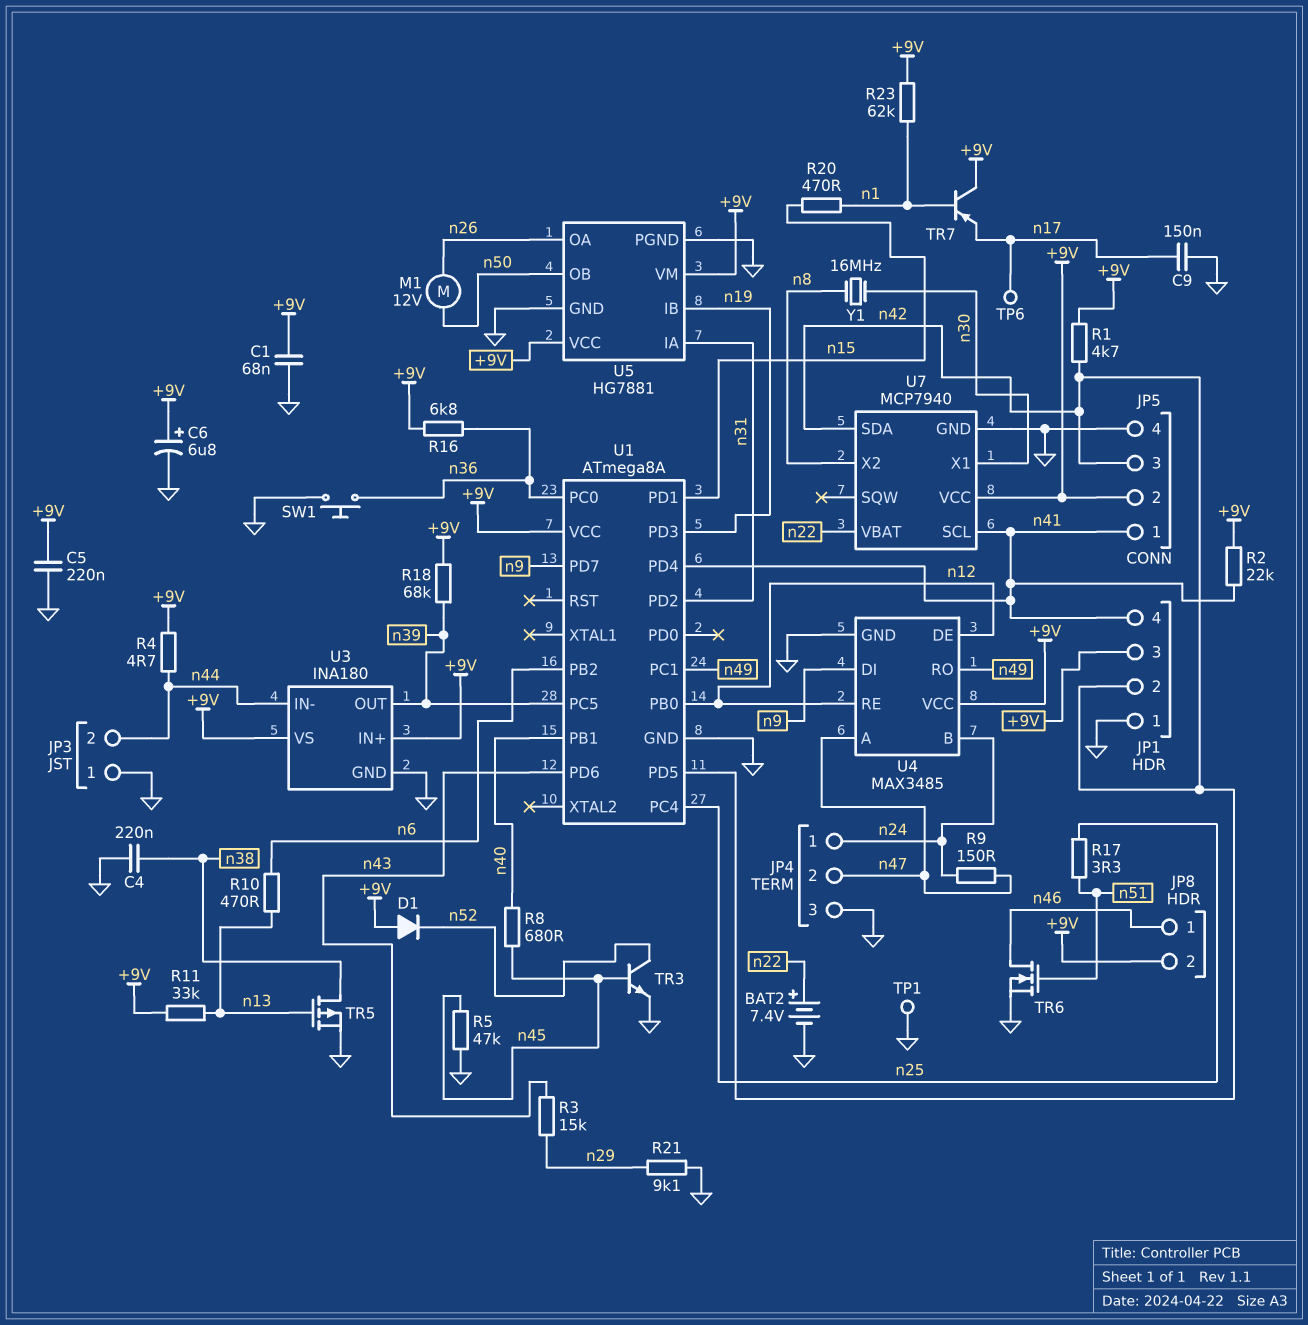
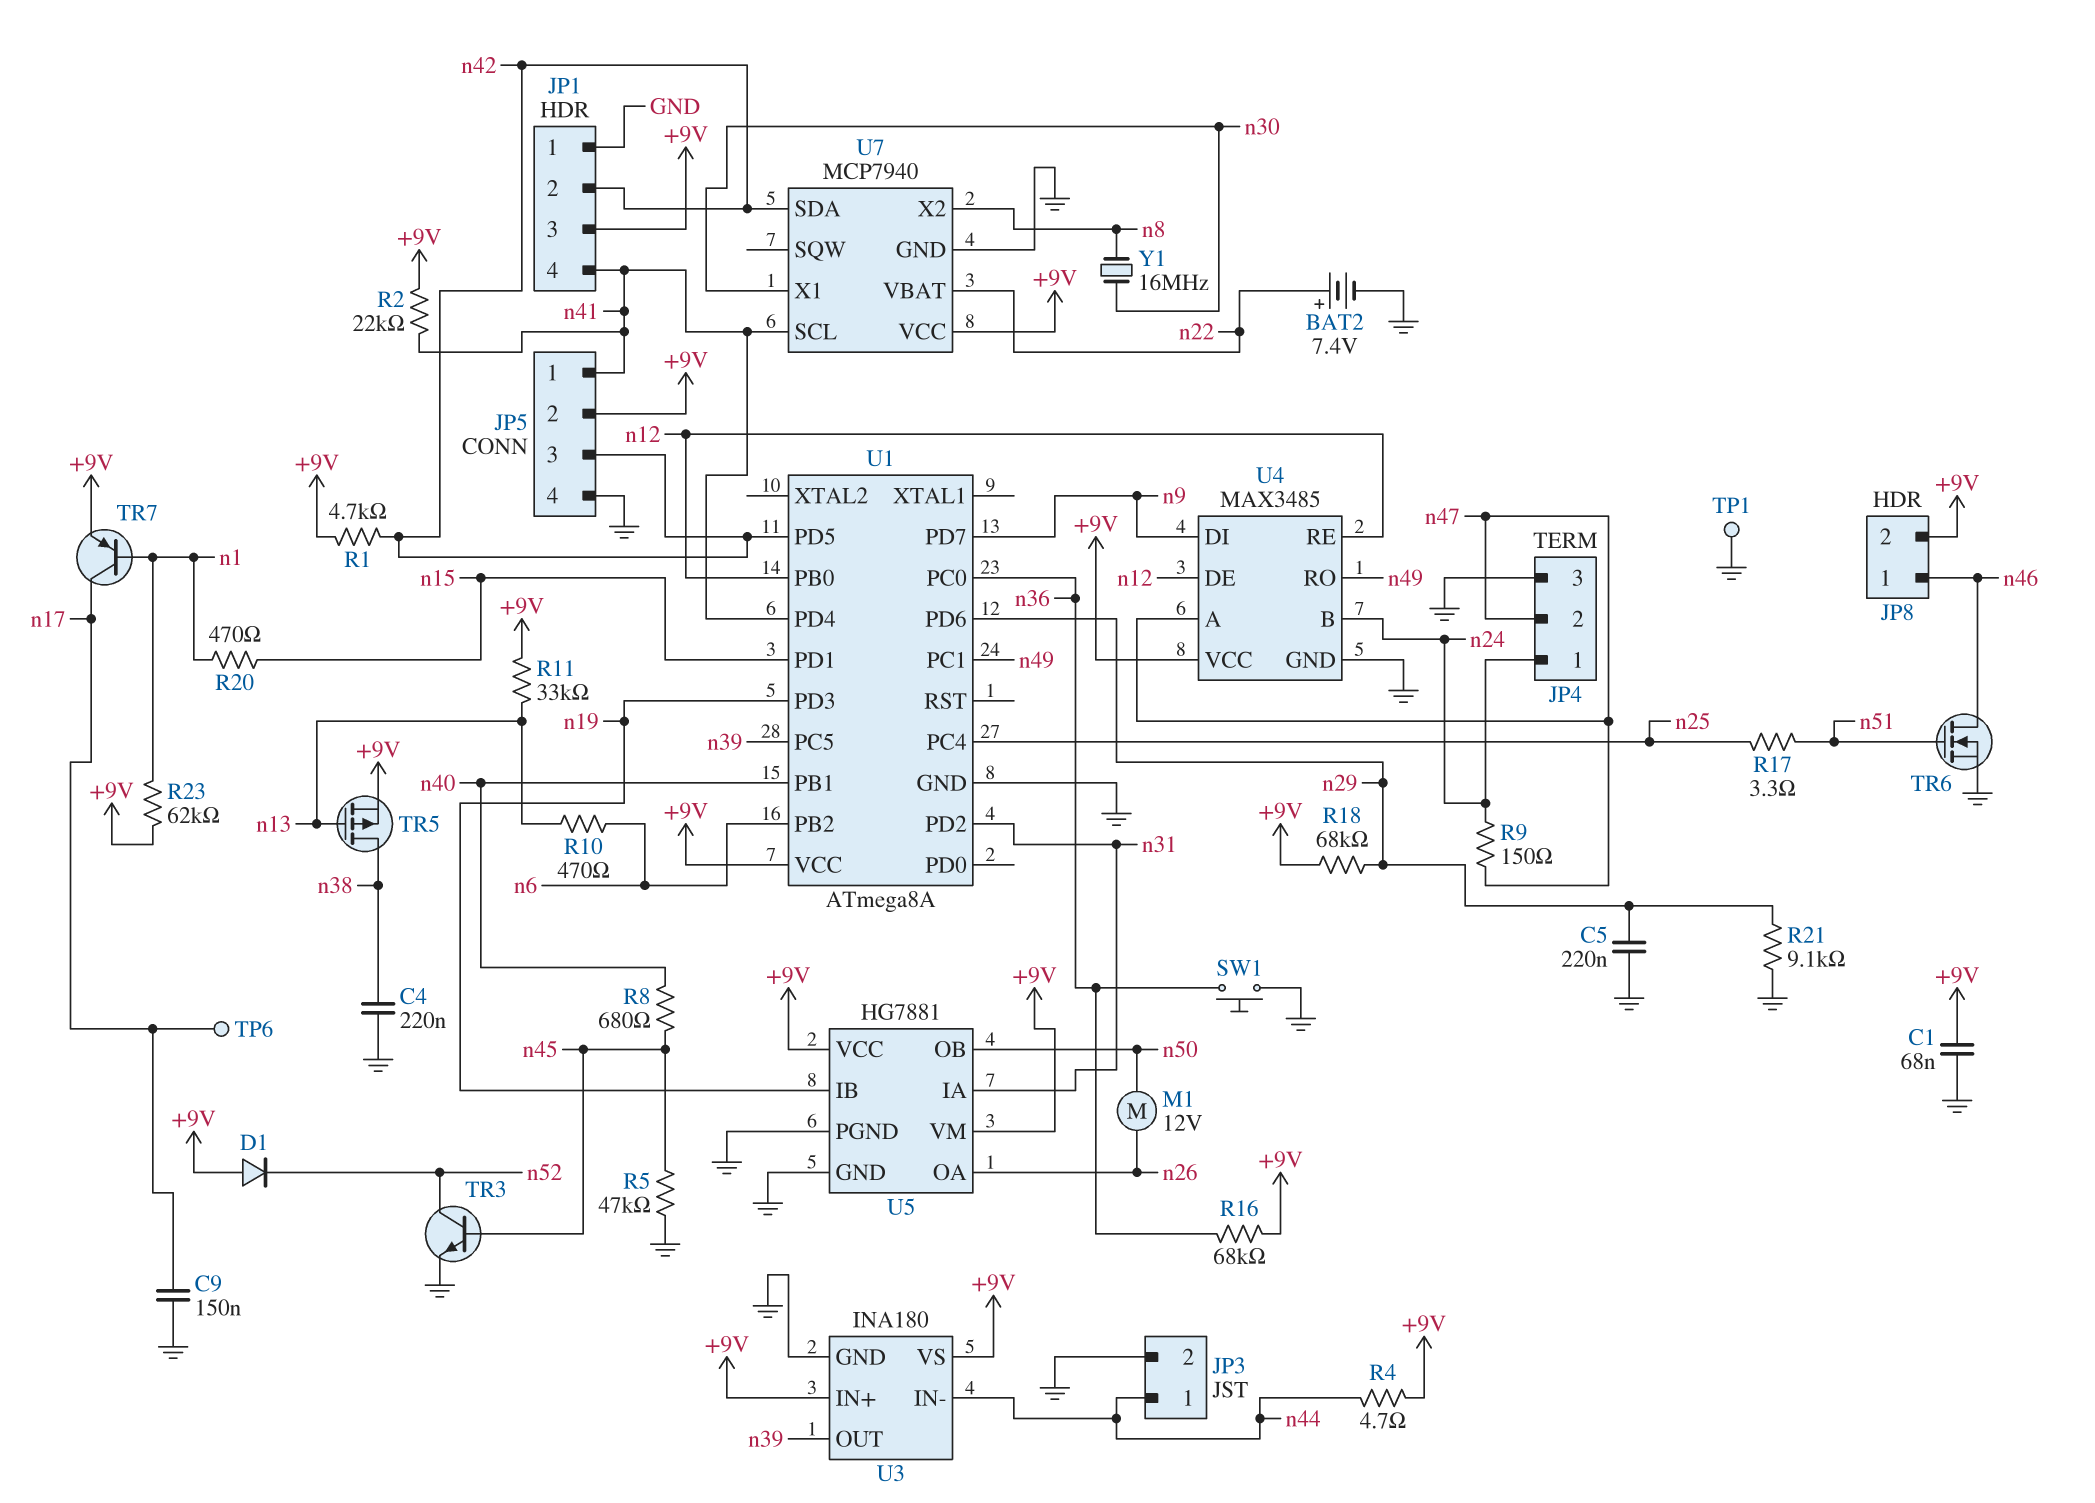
C5: 220nF (+9V, GND) -> 220nF (GND, n29)
C6: 6.8uF (plus +9V, minus GND) -> none
JP3 pin 1: GND -> n44
JP3 pin 2: n44 -> GND
R3: 15k (n29, n43) -> none
R16: 6.8k (+9V, n36) -> 68k (+9V, n36)
R18: 68k (+9V, n39) -> 68k (+9V, n29)
TR5: PMOS (G n13, D n38, S GND) -> PMOS (G n13, D n38, S +9V)
TR7: PNP (B n1, C +9V, E n17) -> PNP (B n1, C n17, E +9V)
U1 pin PD6: n43 -> n29

